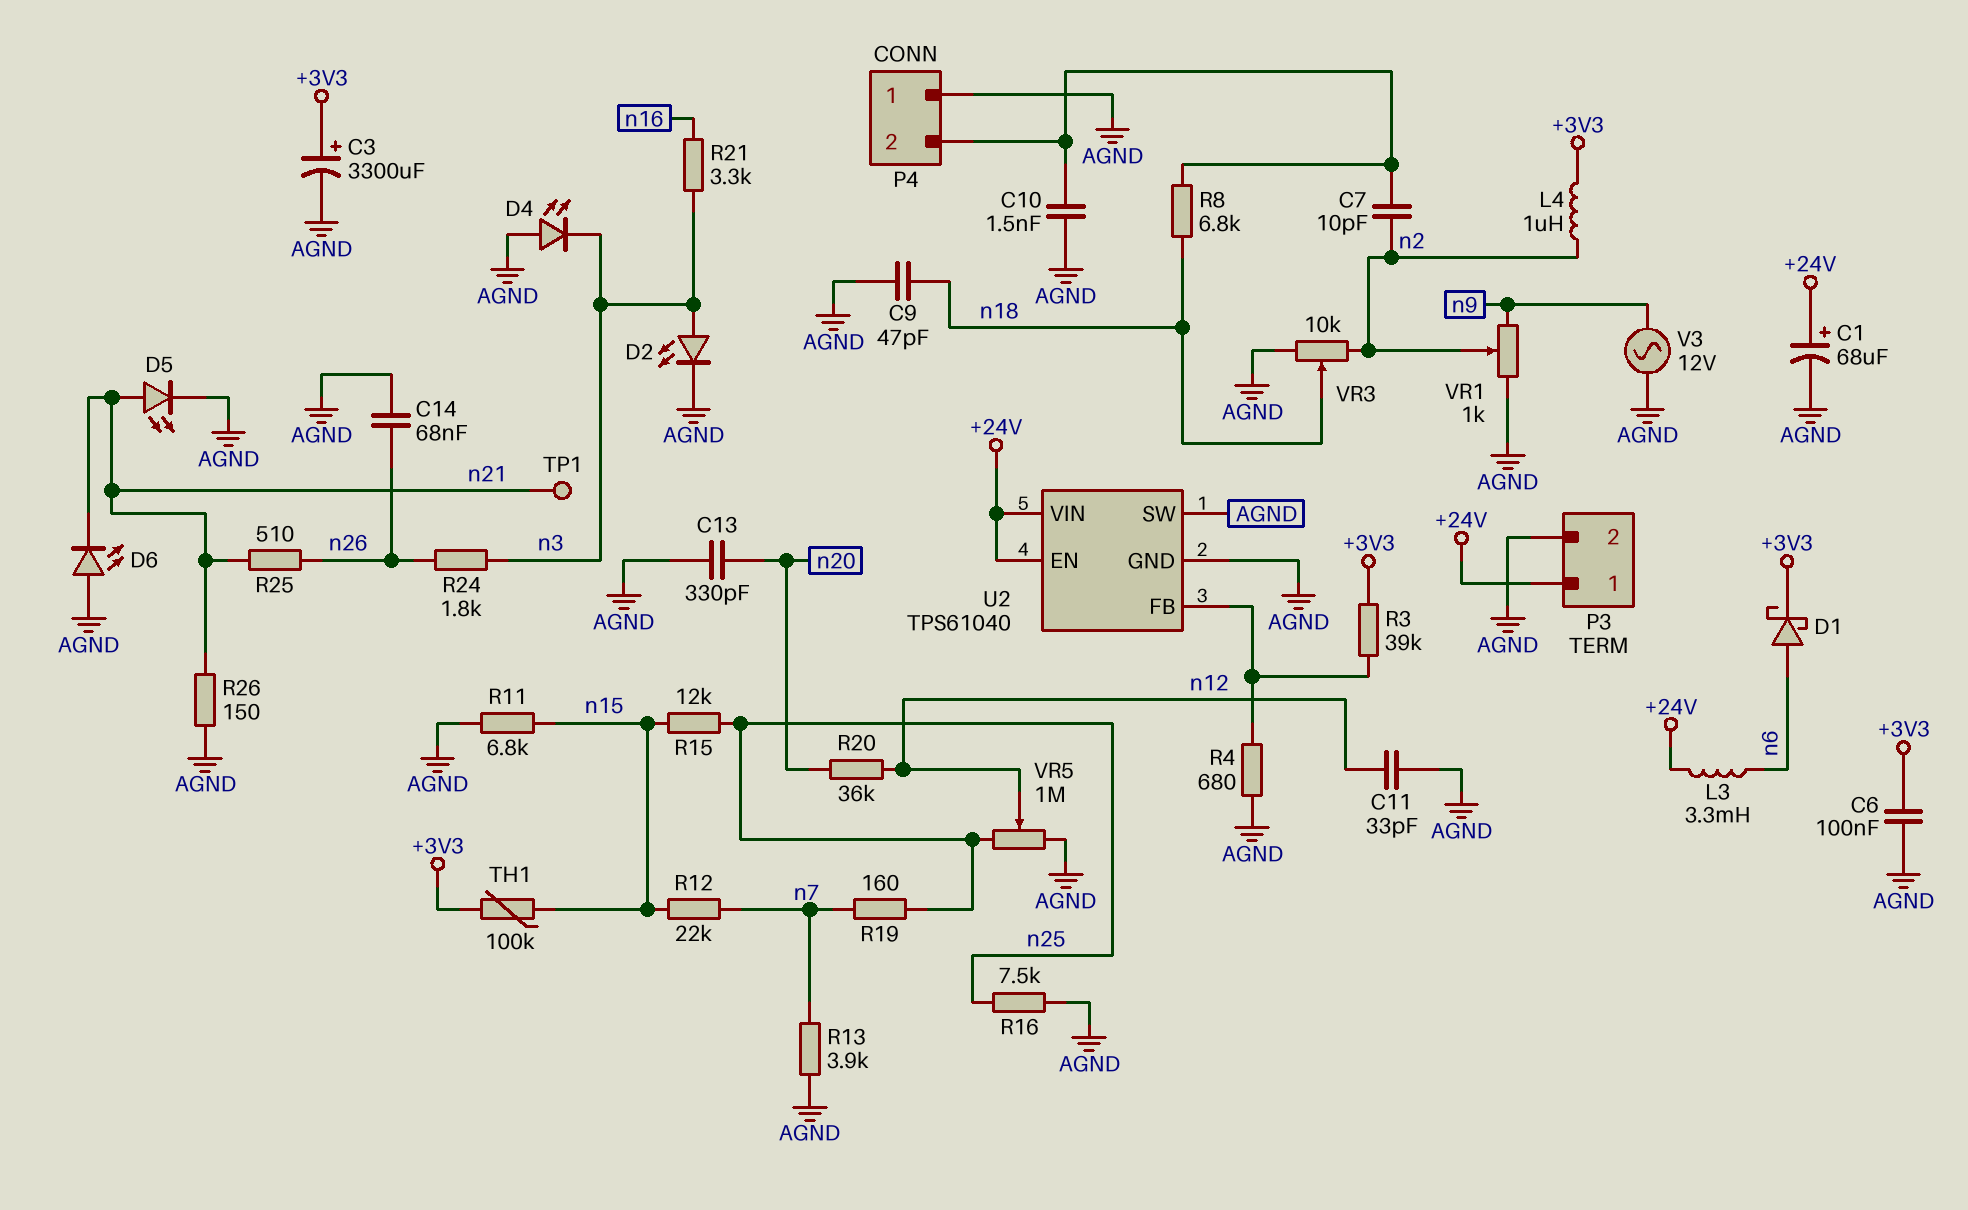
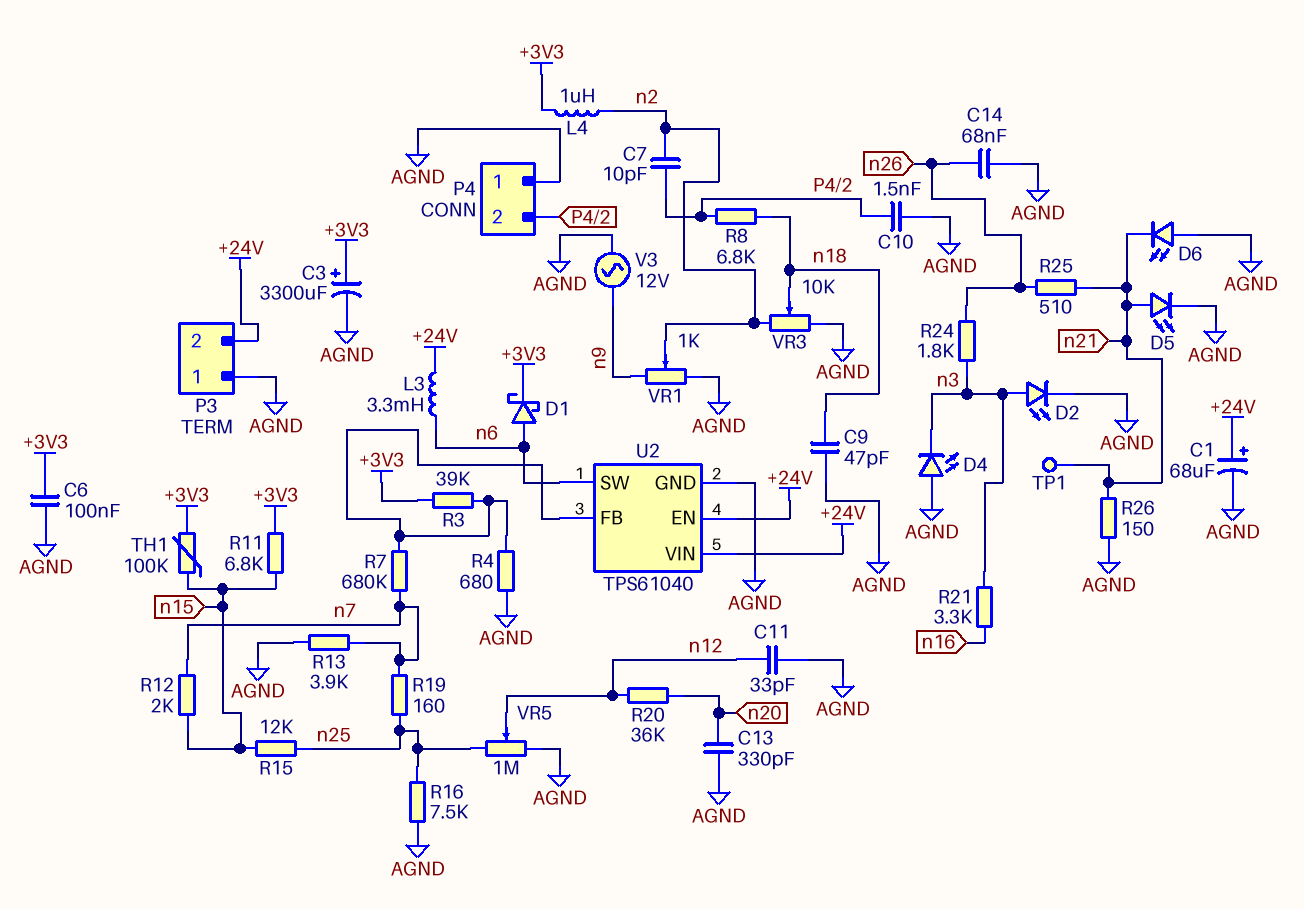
P3 pin 1: +24V -> AGND
P3 pin 2: AGND -> +24V
R7: none -> 680k (U2/FB, n7)
R11: 6.8k (AGND, n15) -> 6.8k (+3V3, n15)
R12: 22k (n7, n15) -> 2k (n7, n15)
U2 pin SW: AGND -> n6

